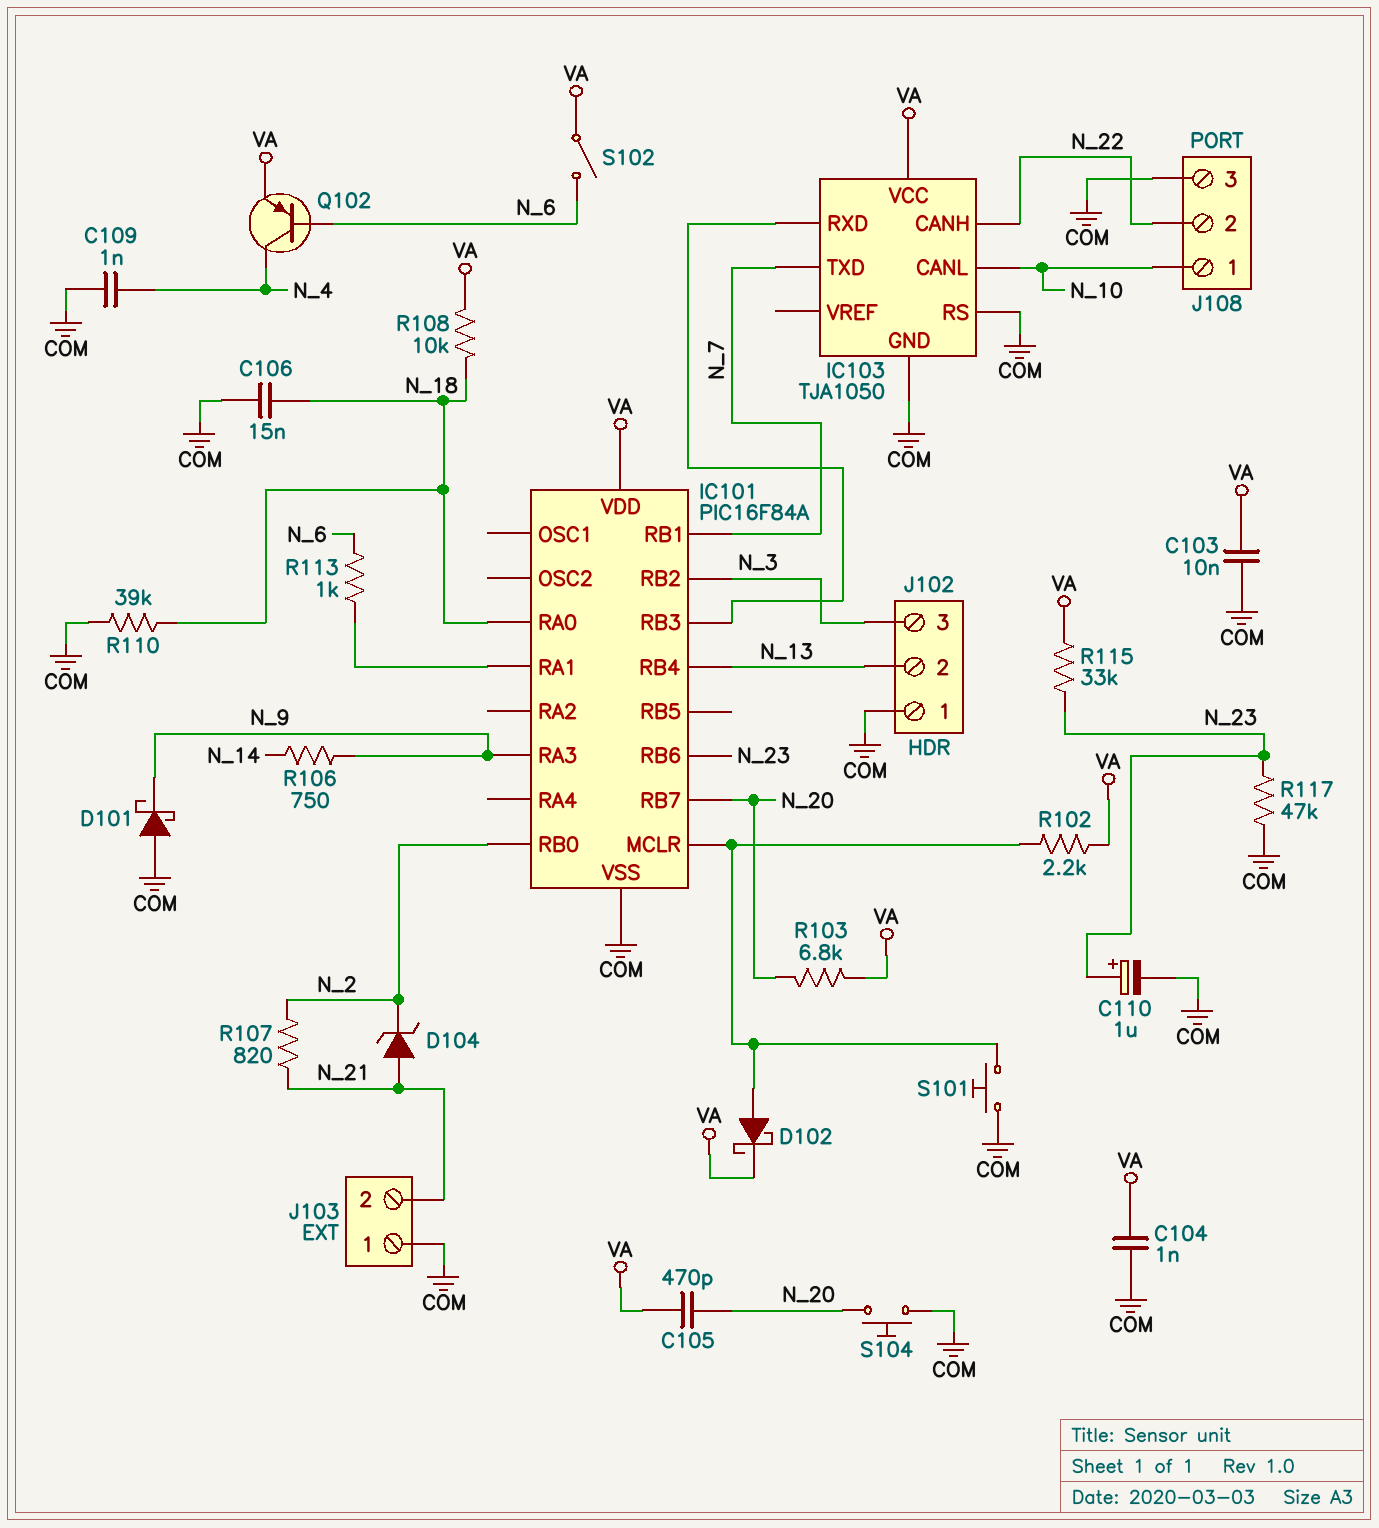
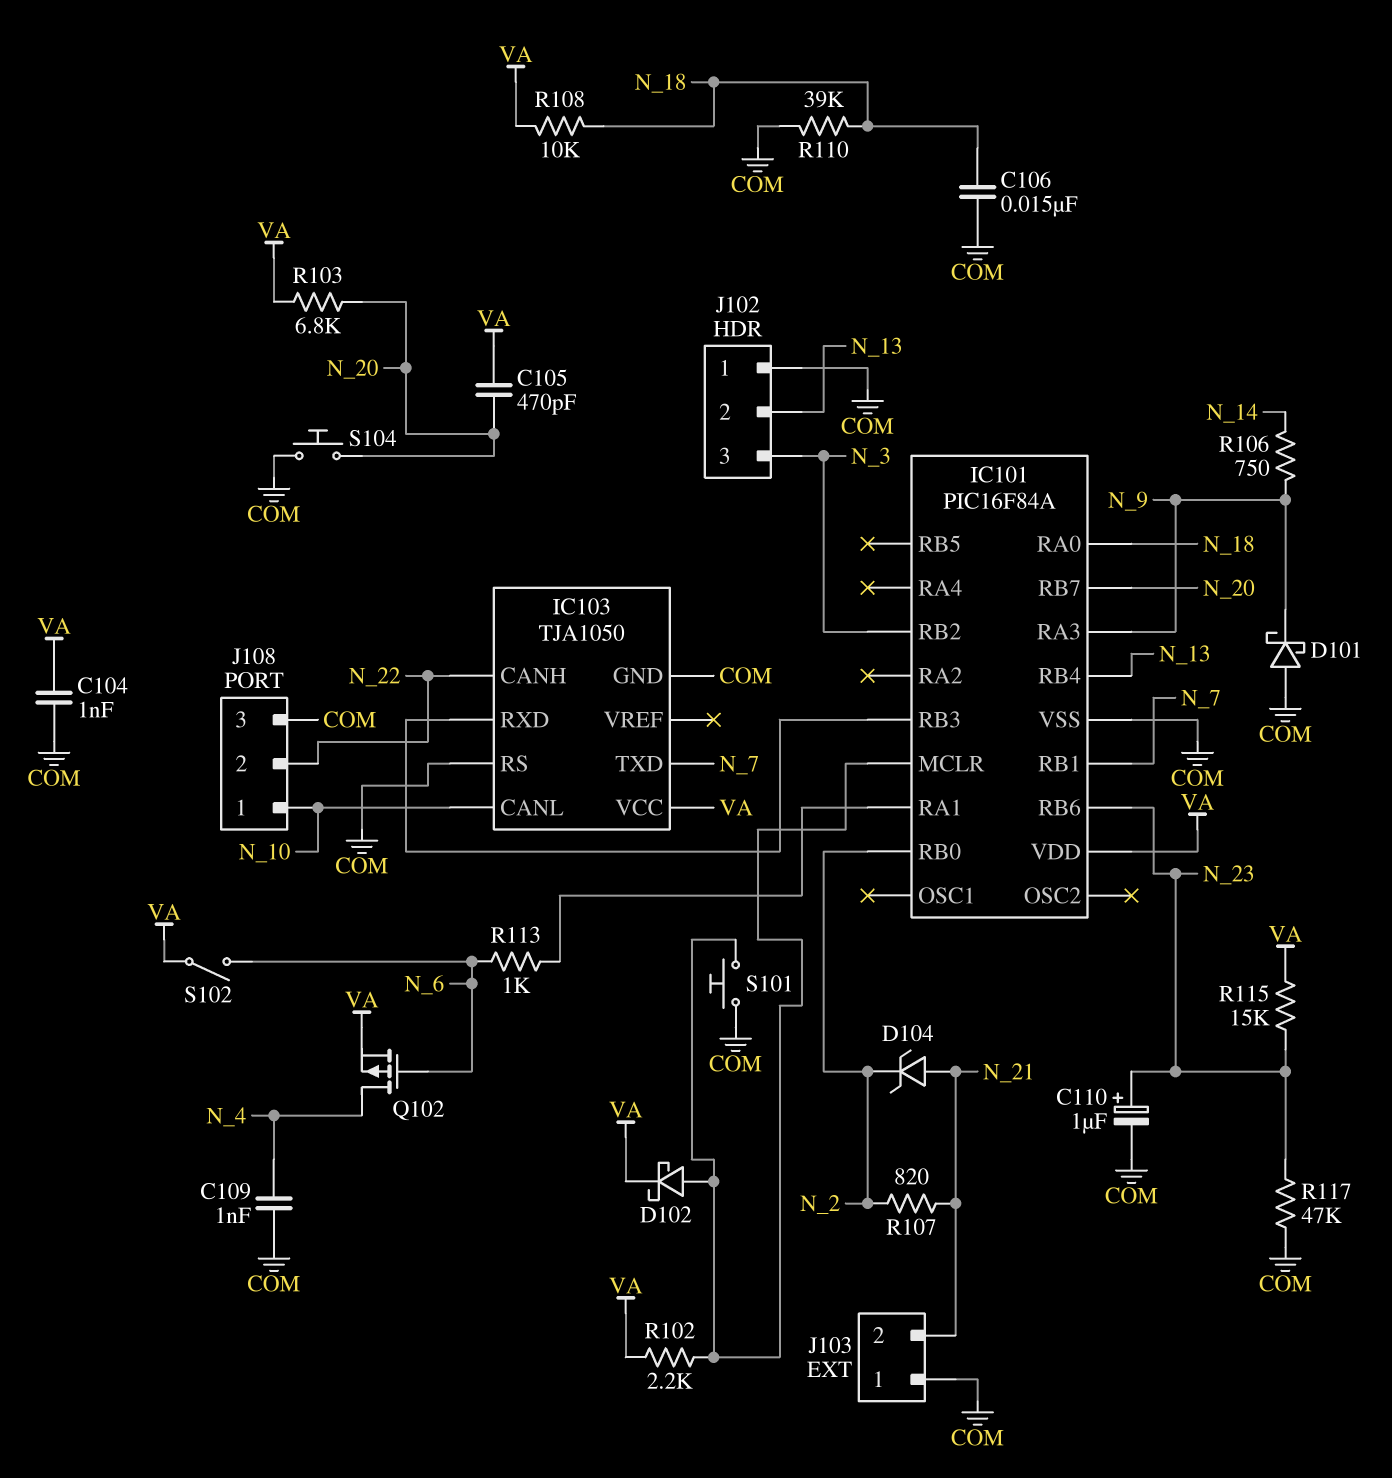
C103: 10nF (COM, VA) -> none
Q102: PNP (B N_6, C N_4, E VA) -> PMOS (G N_6, D N_4, S VA)
R115: 33k (N_23, VA) -> 15k (N_23, VA)

